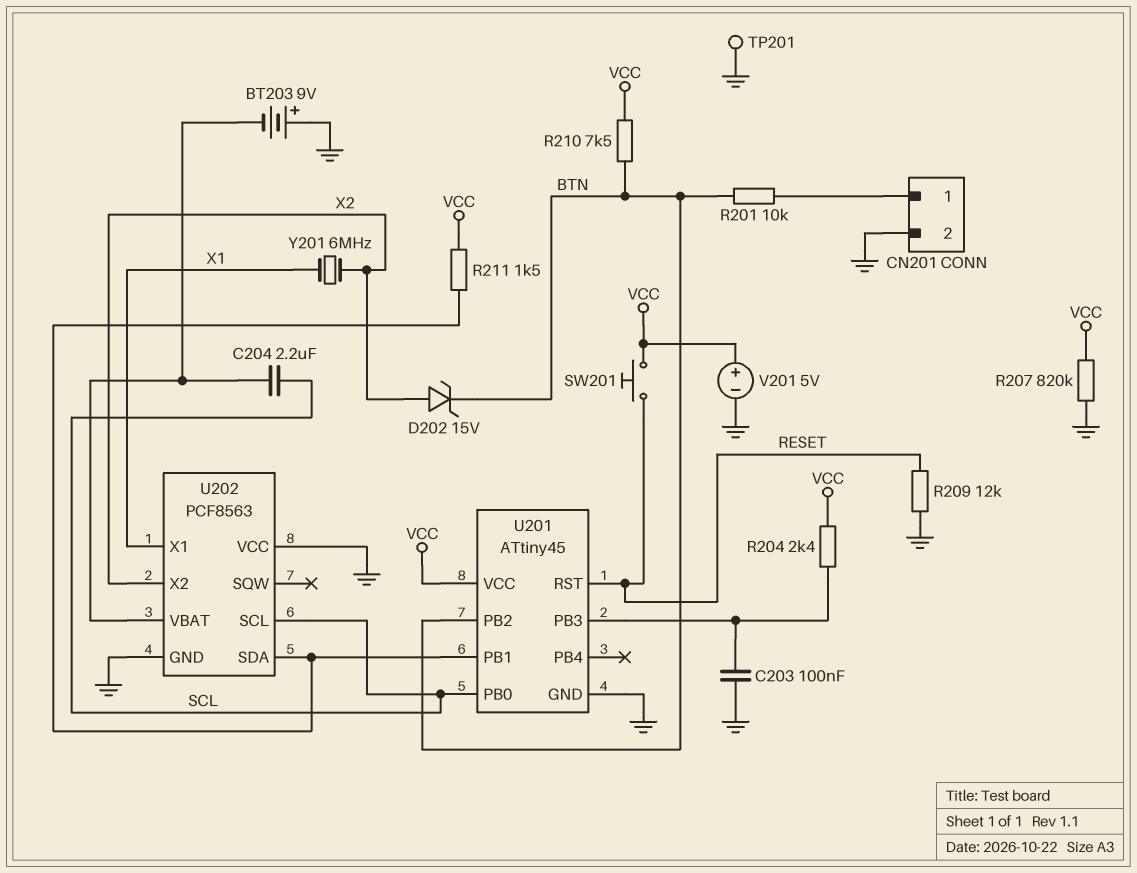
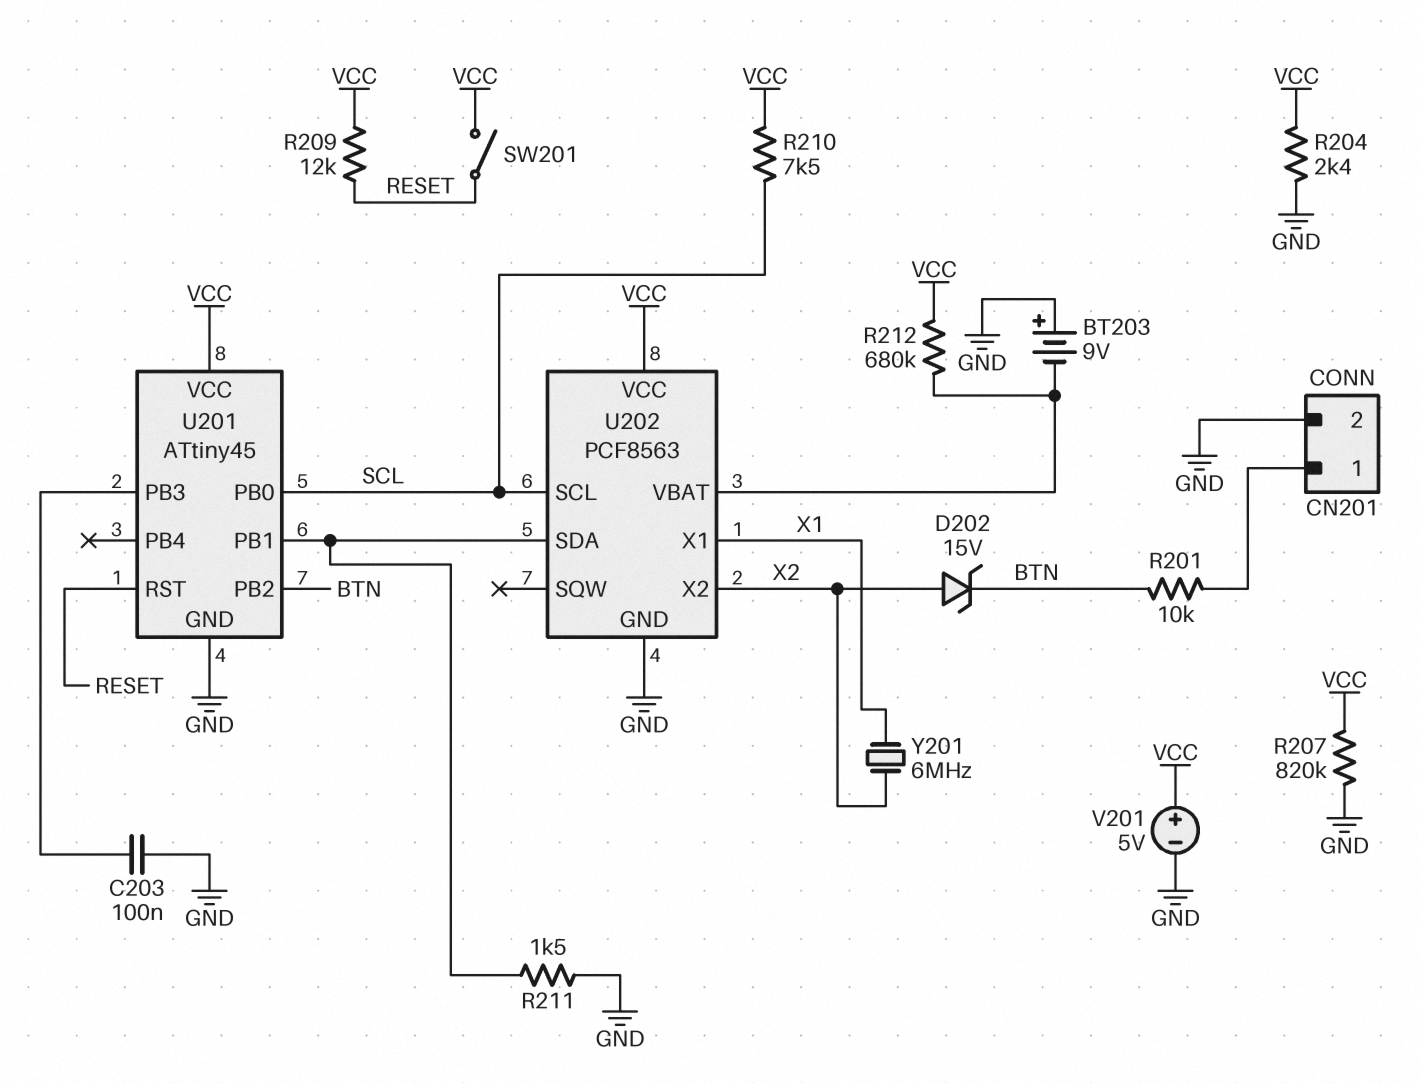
C204: 2.2uF (SCL, U202/VBAT) -> none
R204: 2.4k (U201/PB3, VCC) -> 2.4k (GND, VCC)
R209: 12k (GND, RESET) -> 12k (RESET, VCC)
R210: 7.5k (BTN, VCC) -> 7.5k (SCL, VCC)
R211: 1.5k (U201/PB1, VCC) -> 1.5k (GND, U201/PB1)
R212: none -> 680k (U202/VBAT, VCC)
SW201: button (RESET, VCC) -> switch (RESET, VCC)
TP201: test point (GND) -> none
U202 pin VCC: GND -> VCC

